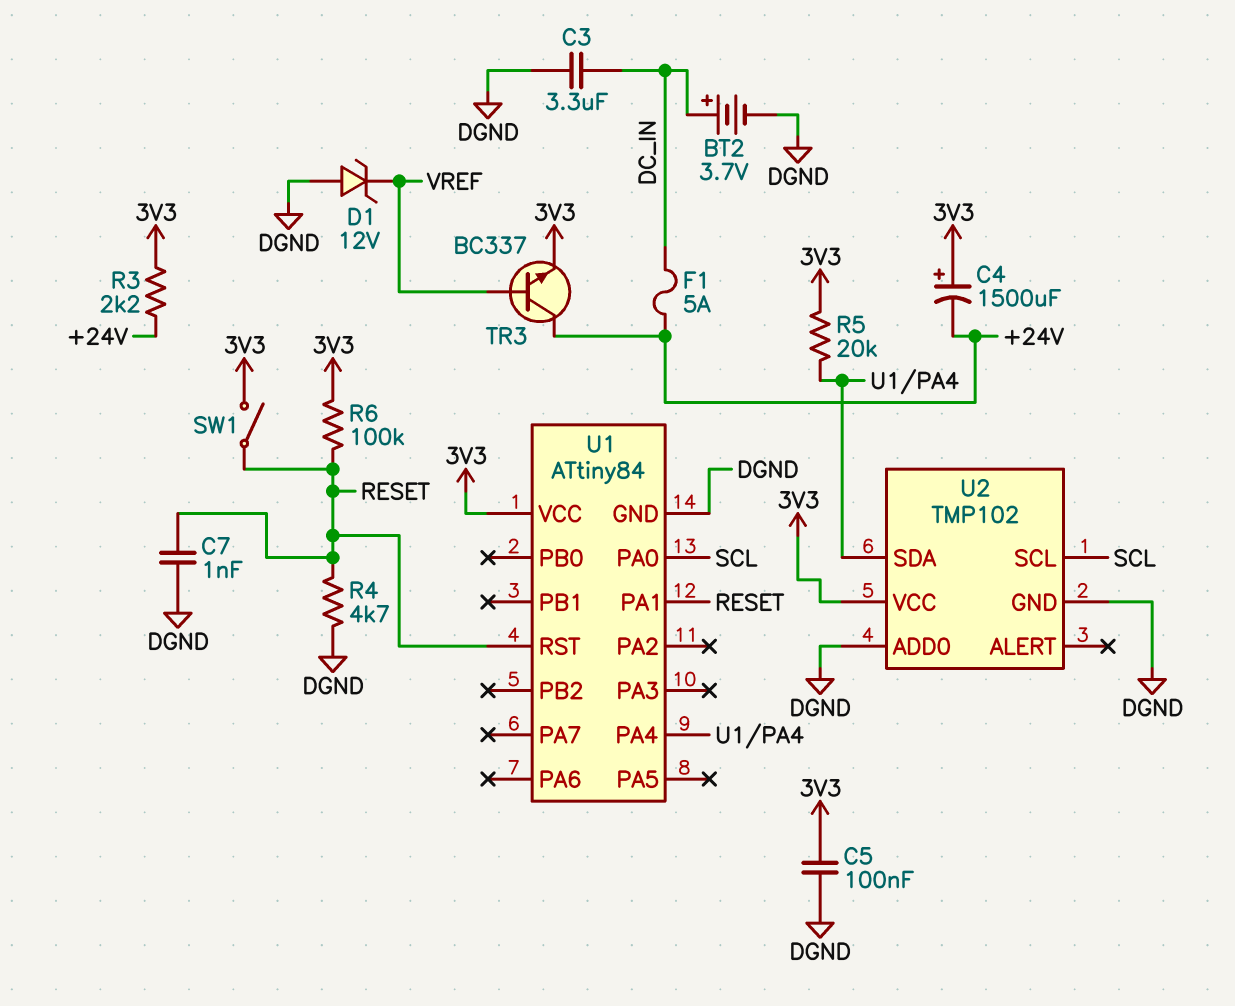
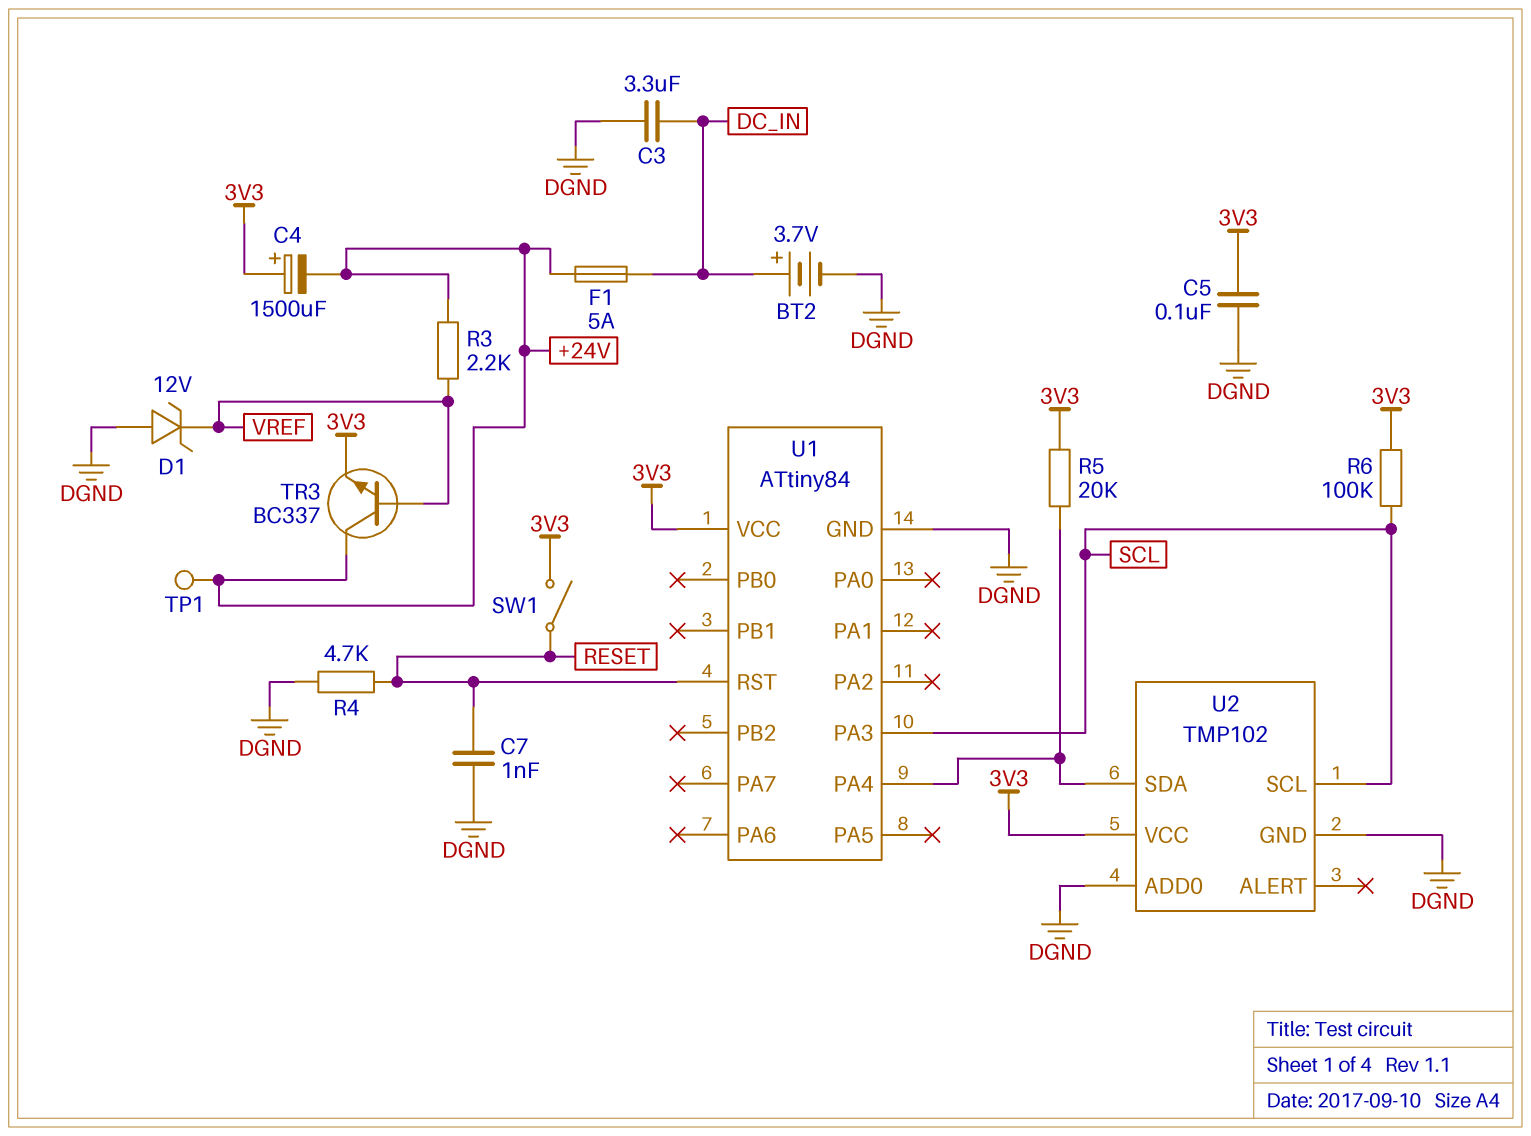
R3: 2.2k (+24V, 3V3) -> 2.2k (+24V, VREF)
R6: 100k (3V3, RESET) -> 100k (3V3, SCL)
TP1: none -> test point (+24V)
U1 pin PA0: SCL -> none
U1 pin PA1: RESET -> none
U1 pin PA3: none -> SCL

